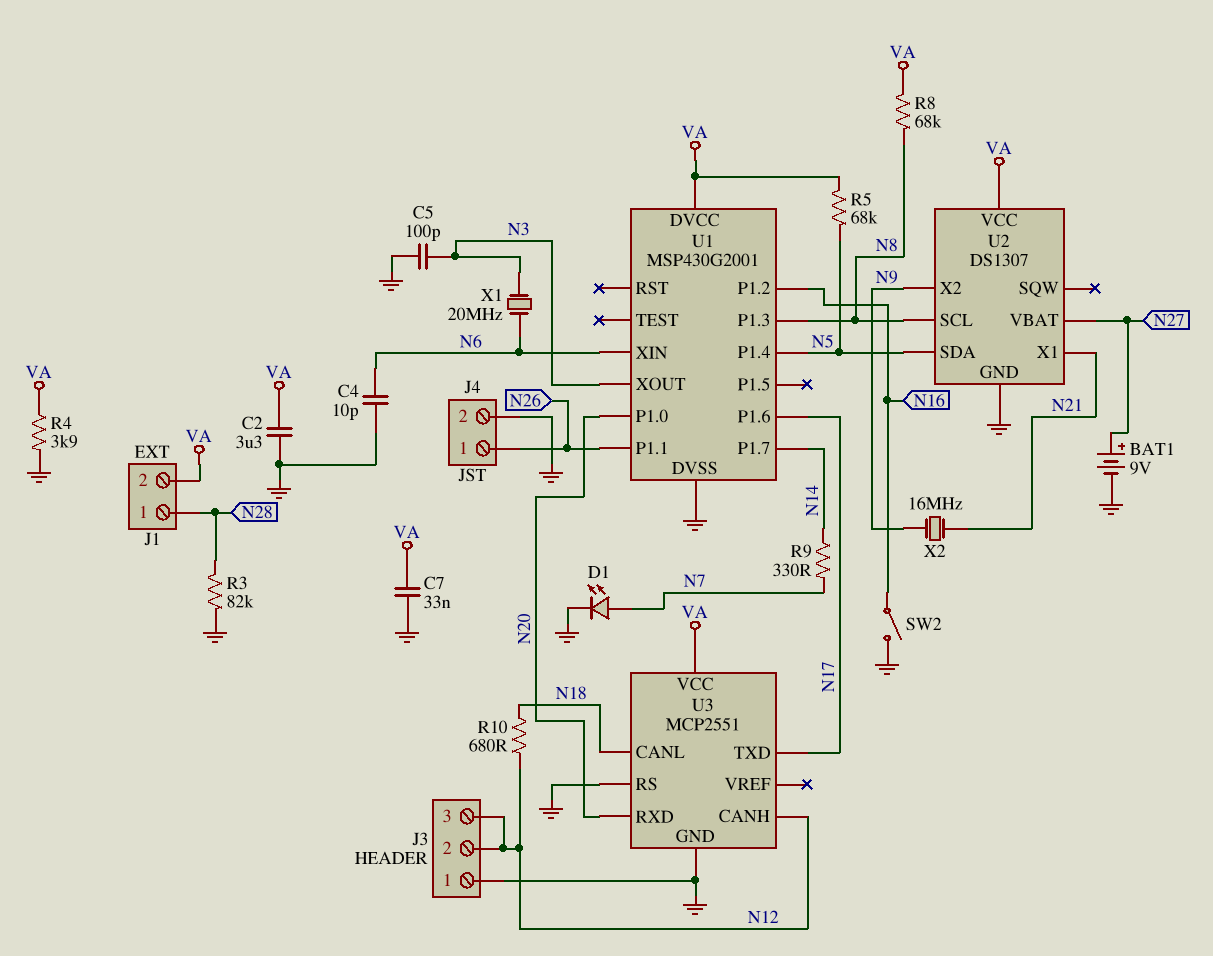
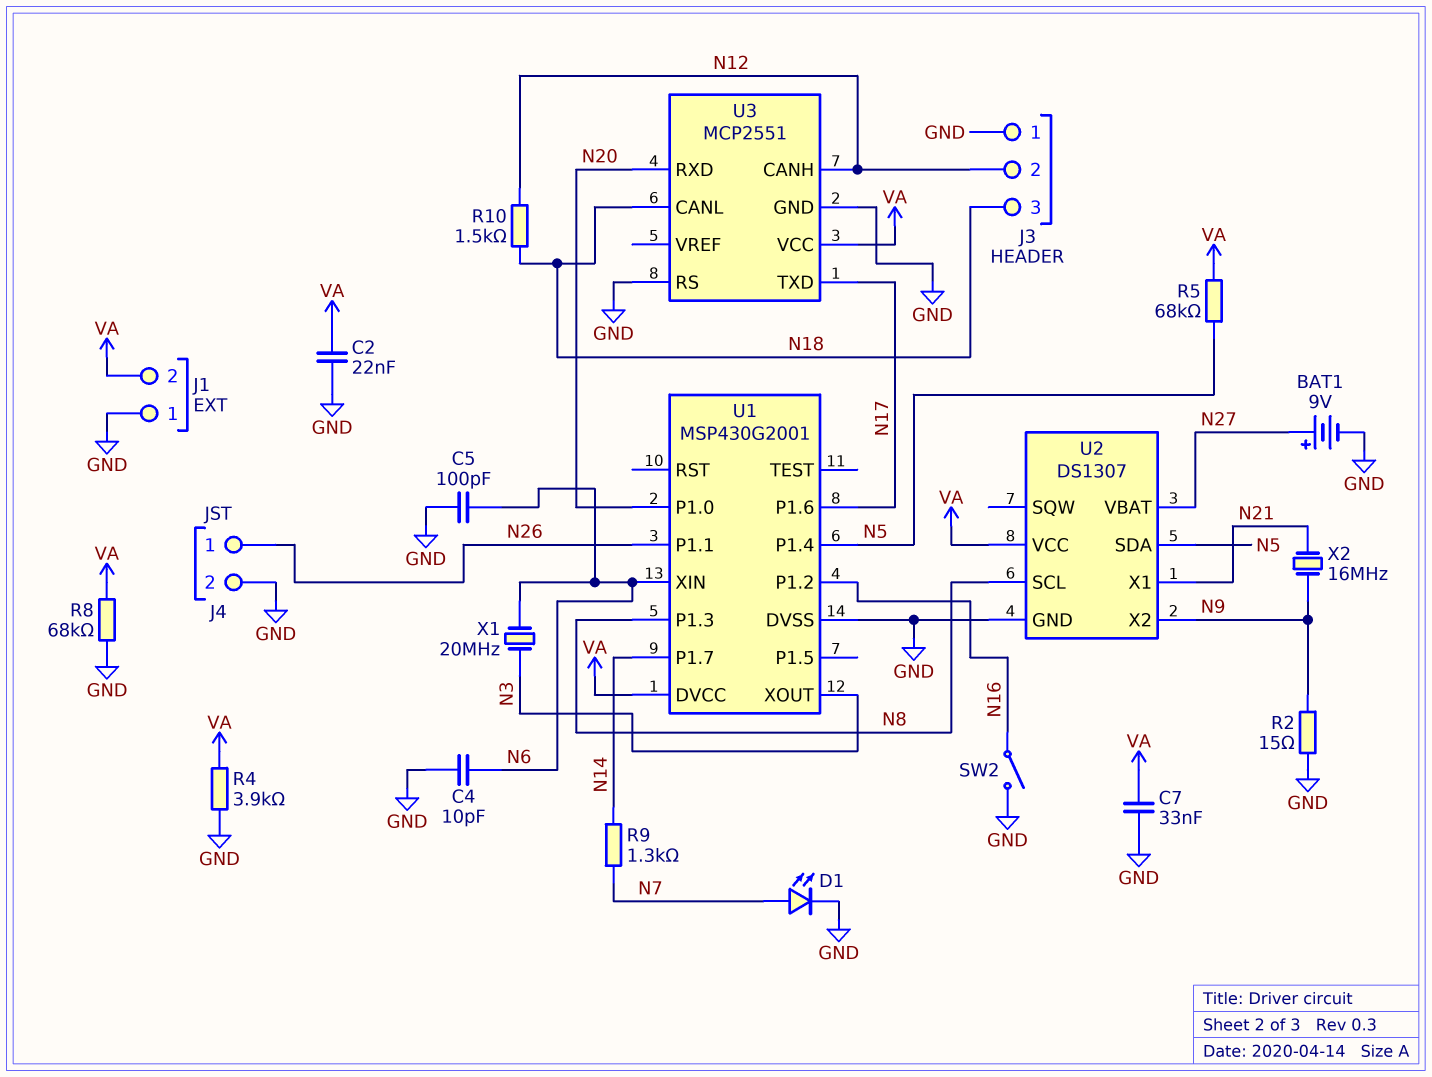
C2: 3.3uF (GND, VA) -> 22nF (GND, VA)
C5: 100pF (GND, N3) -> 100pF (GND, N6)
J1 pin 1: N28 -> GND
J3 pin 3: N12 -> N18
R2: none -> 15 (GND, N9)
R3: 82k (GND, N28) -> none
R8: 68k (N8, VA) -> 68k (GND, VA)
R9: 330 (N7, N14) -> 1.3k (N7, N14)
R10: 680 (N12, N18) -> 1.5k (N12, N18)

